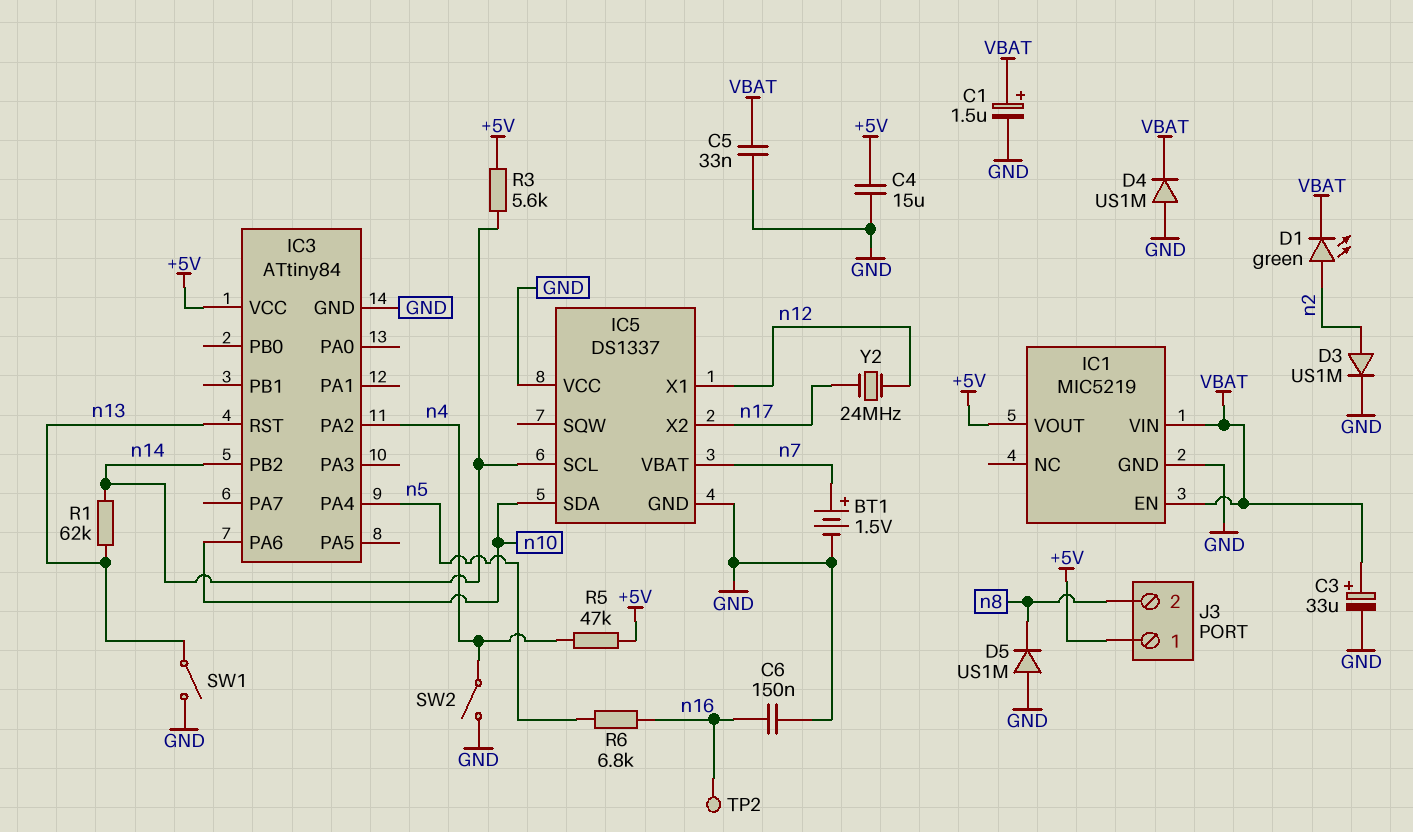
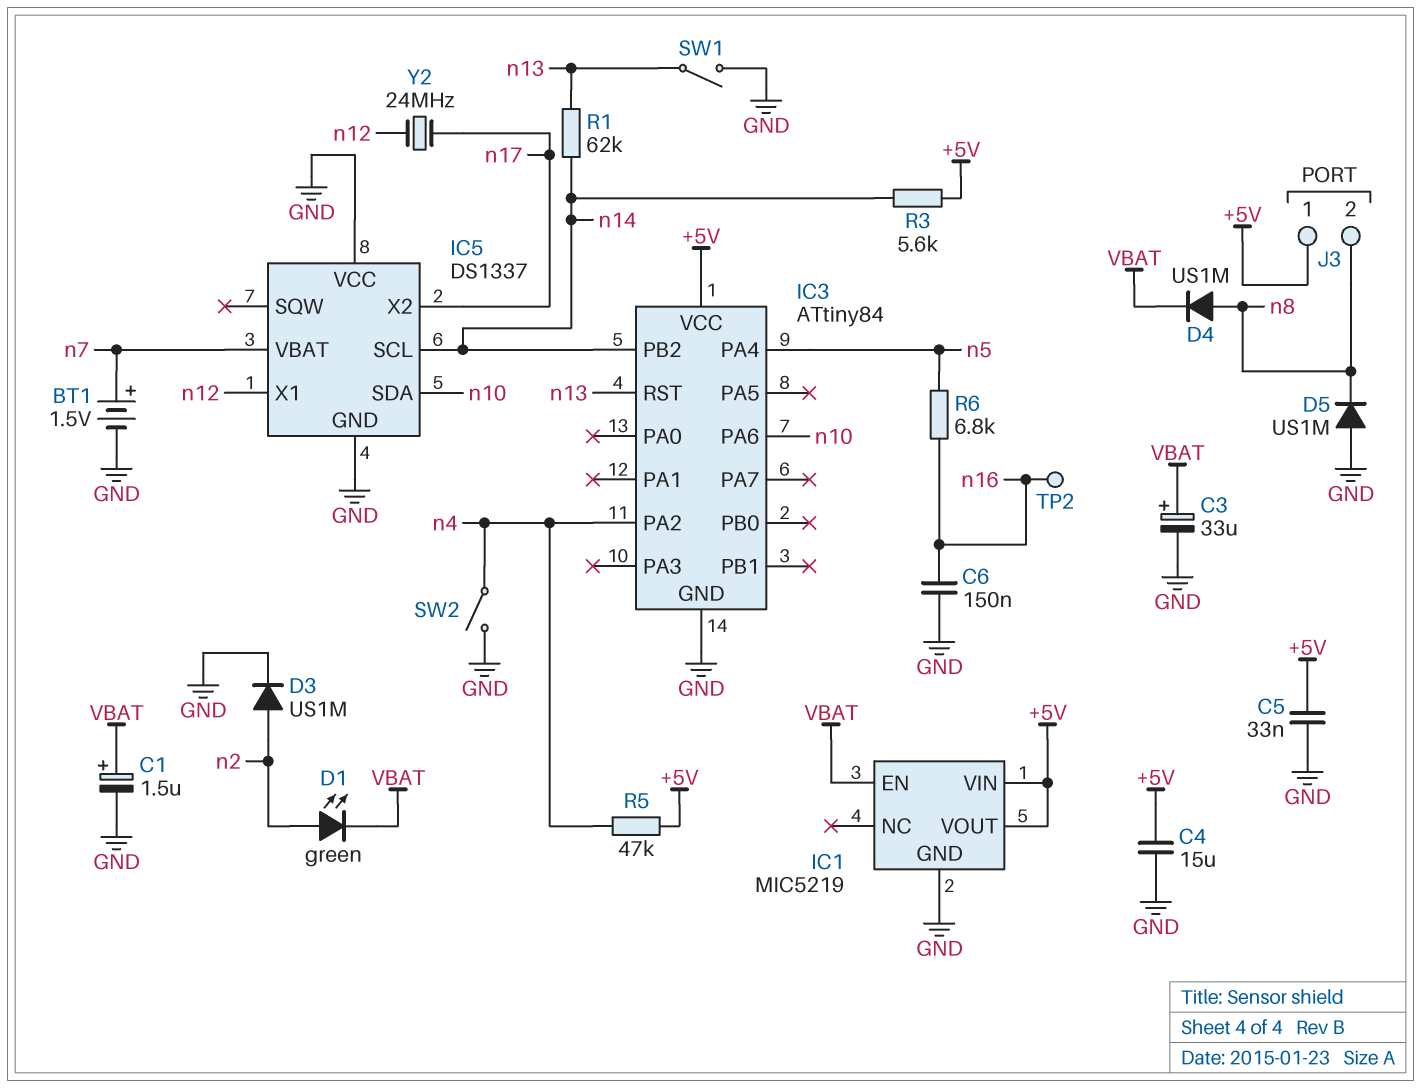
C5: 33nF (GND, VBAT) -> 33nF (+5V, GND)
D4: diode US1M (A GND, K VBAT) -> diode US1M (A n8, K VBAT)
IC1 pin VIN: VBAT -> +5V

